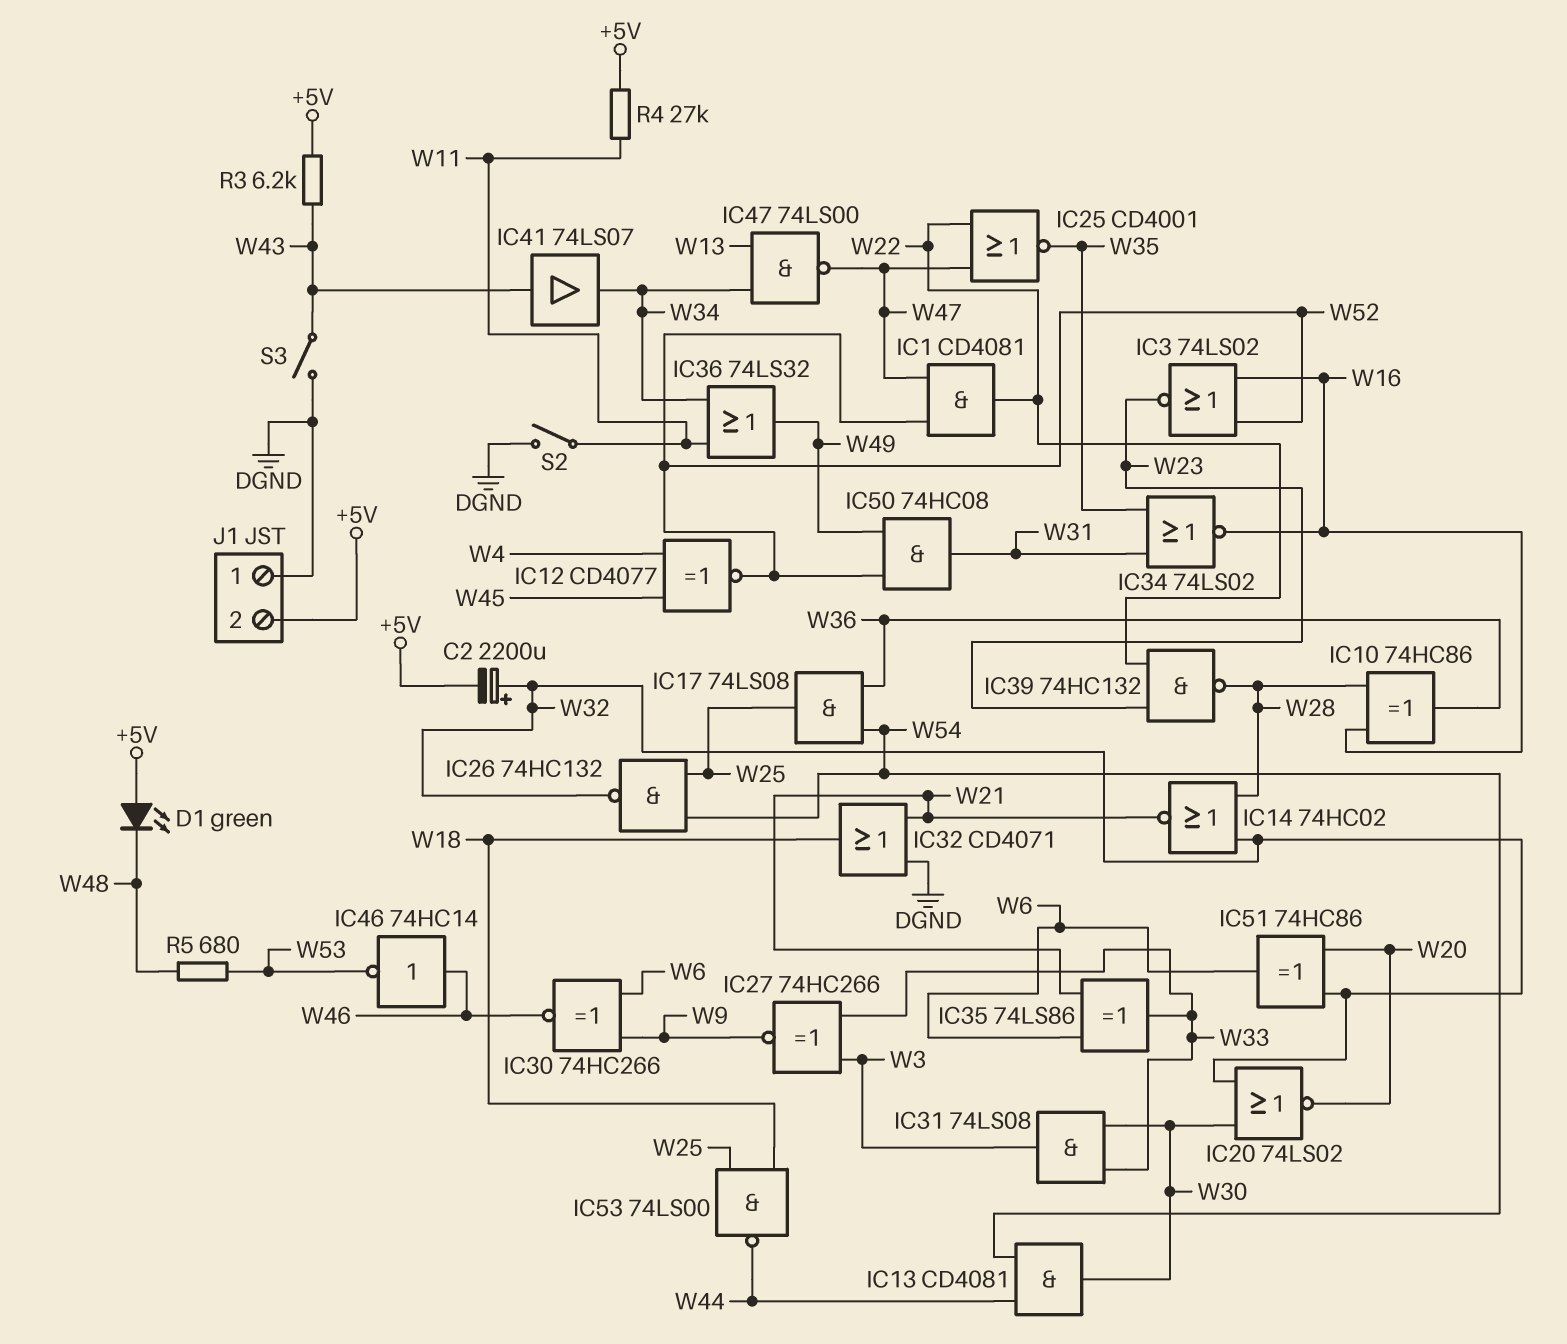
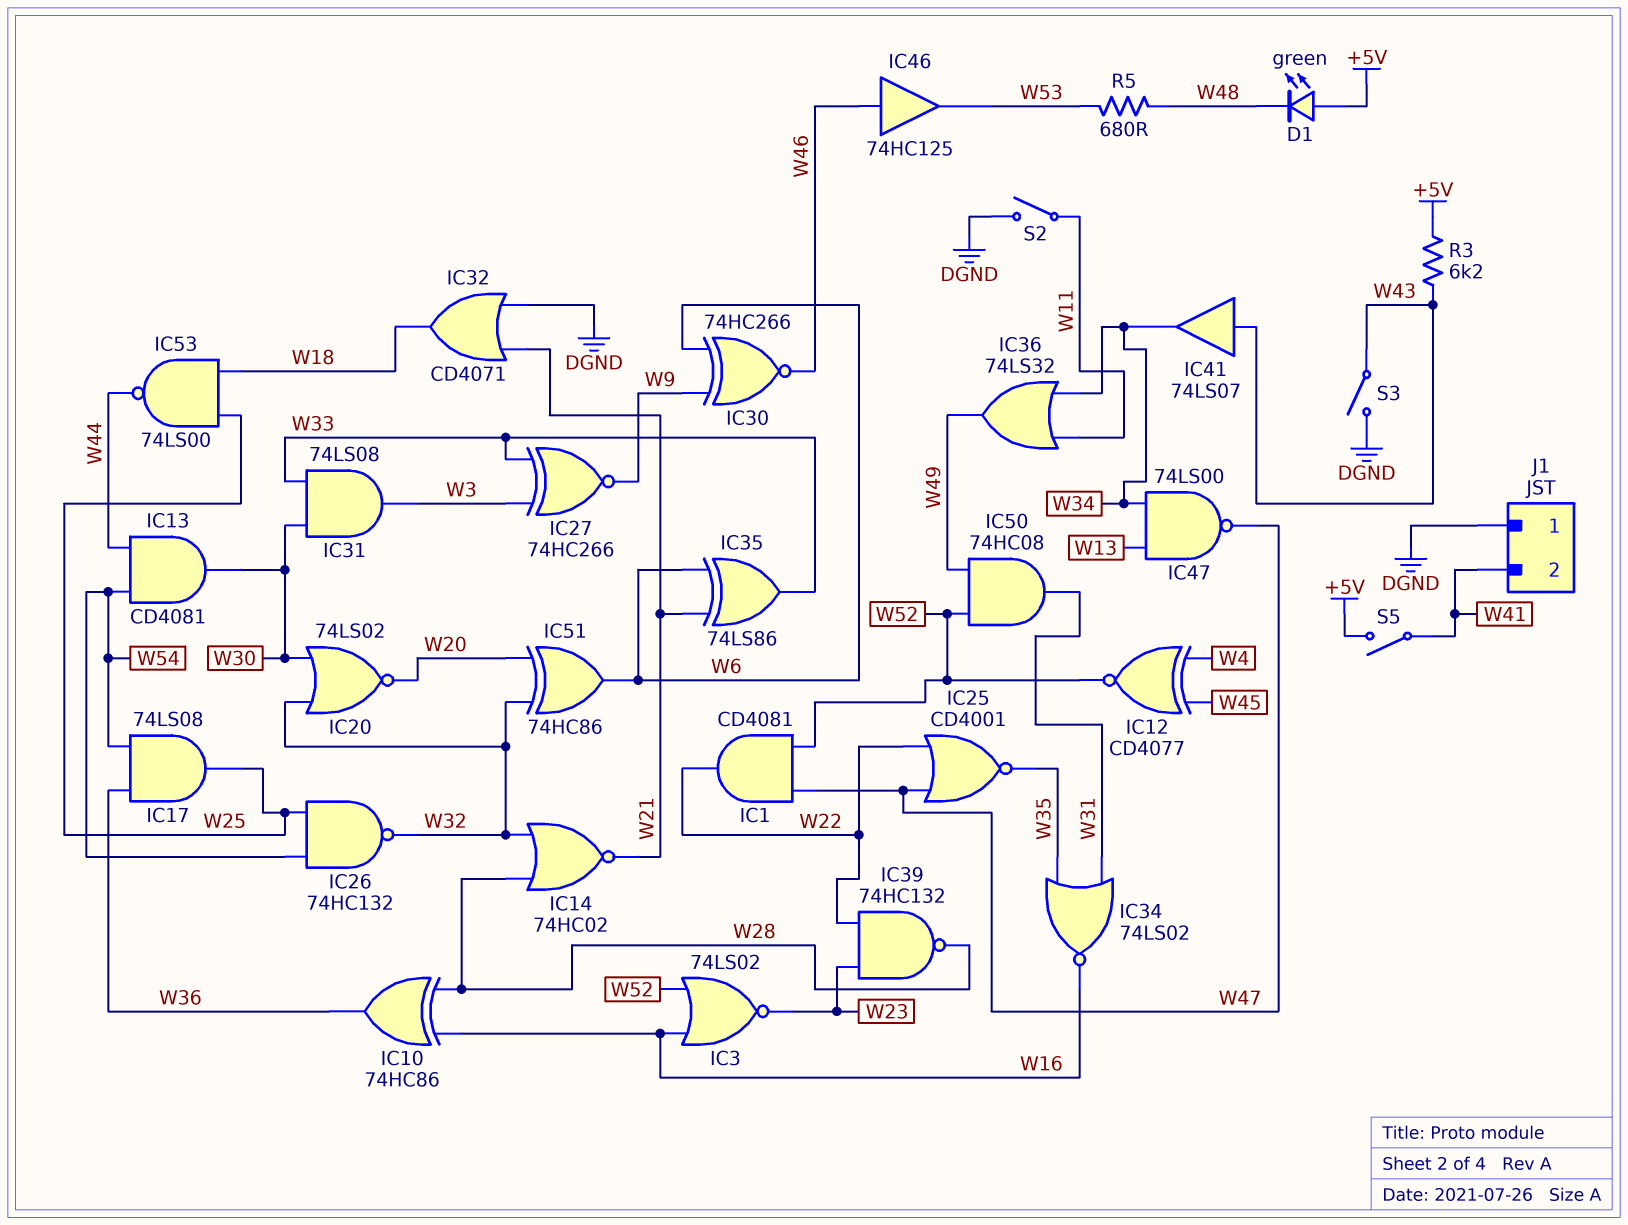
C2: 2200uF (plus W32, minus +5V) -> none
IC46: NOT 74HC14 (in W46, out W53) -> buffer 74HC125 (in W46, out W53)
J1 pin 2: +5V -> W41
R4: 27k (+5V, W11) -> none
S5: none -> switch (+5V, W41)

